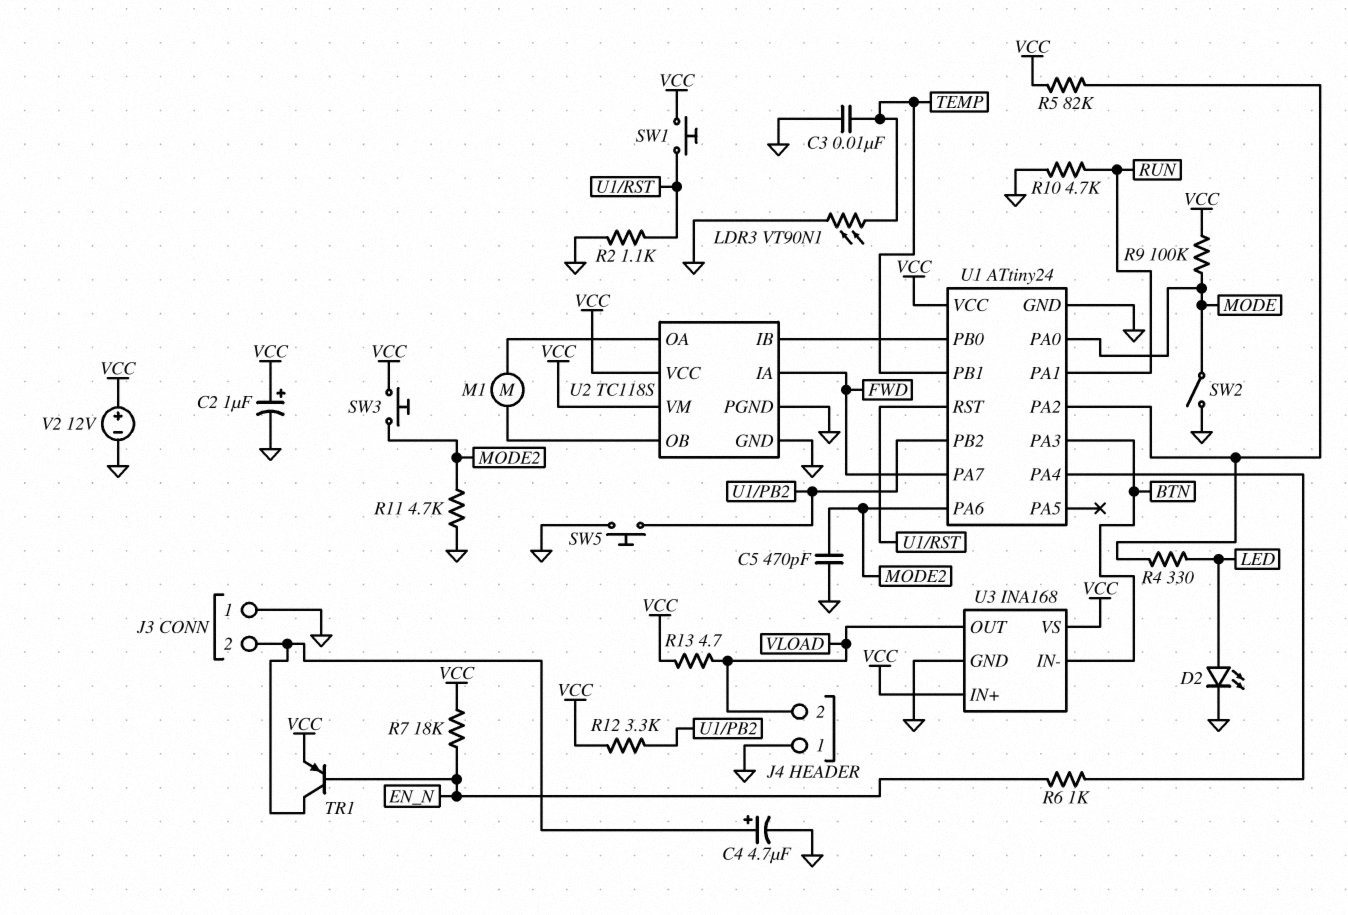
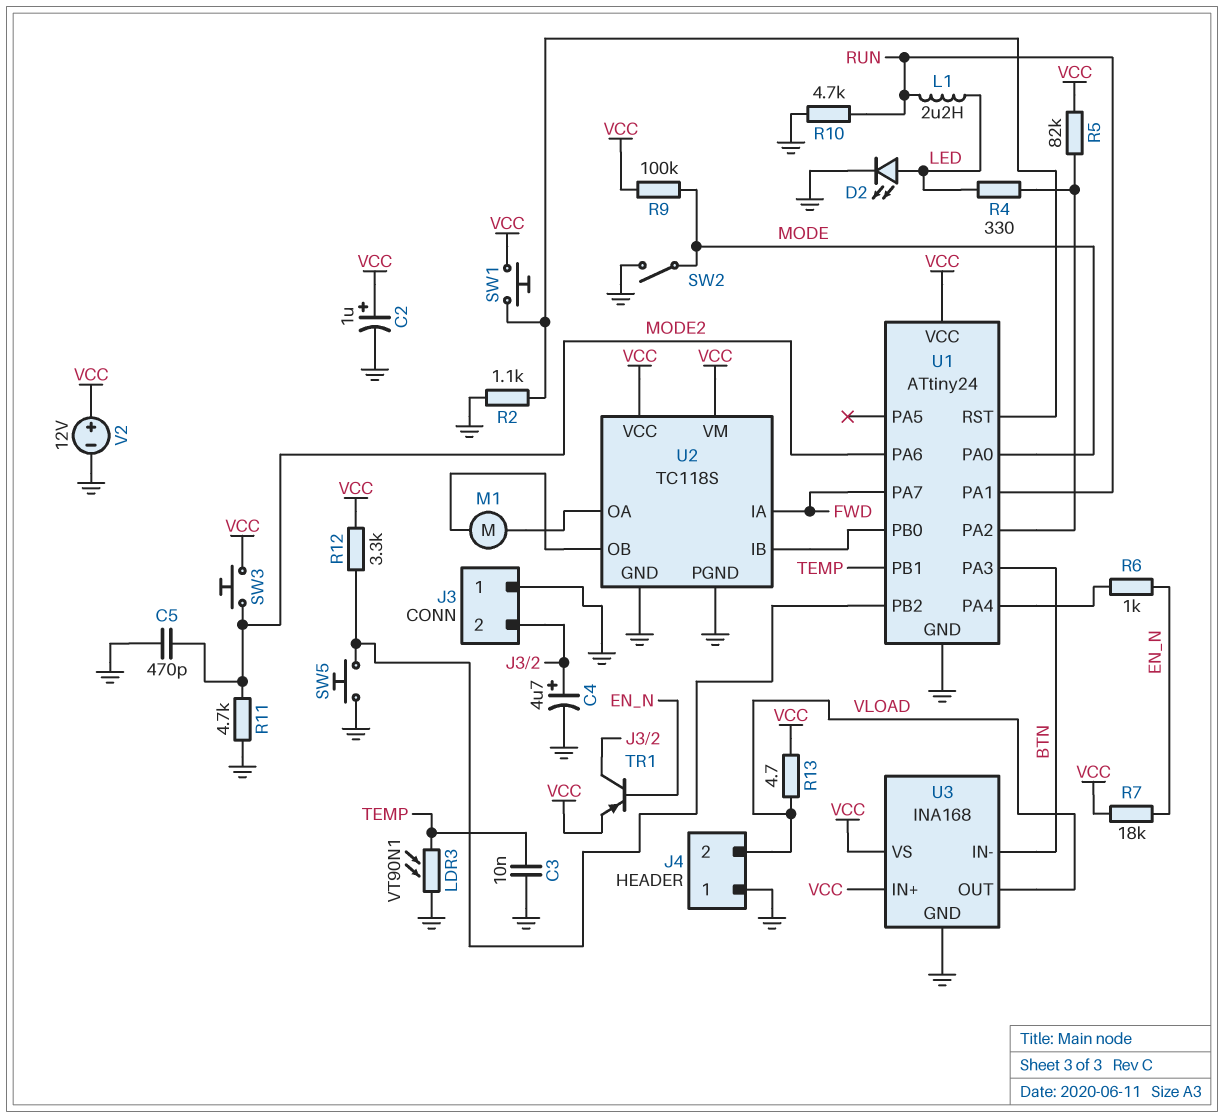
L1: none -> 2.2uH (LED, RUN)

